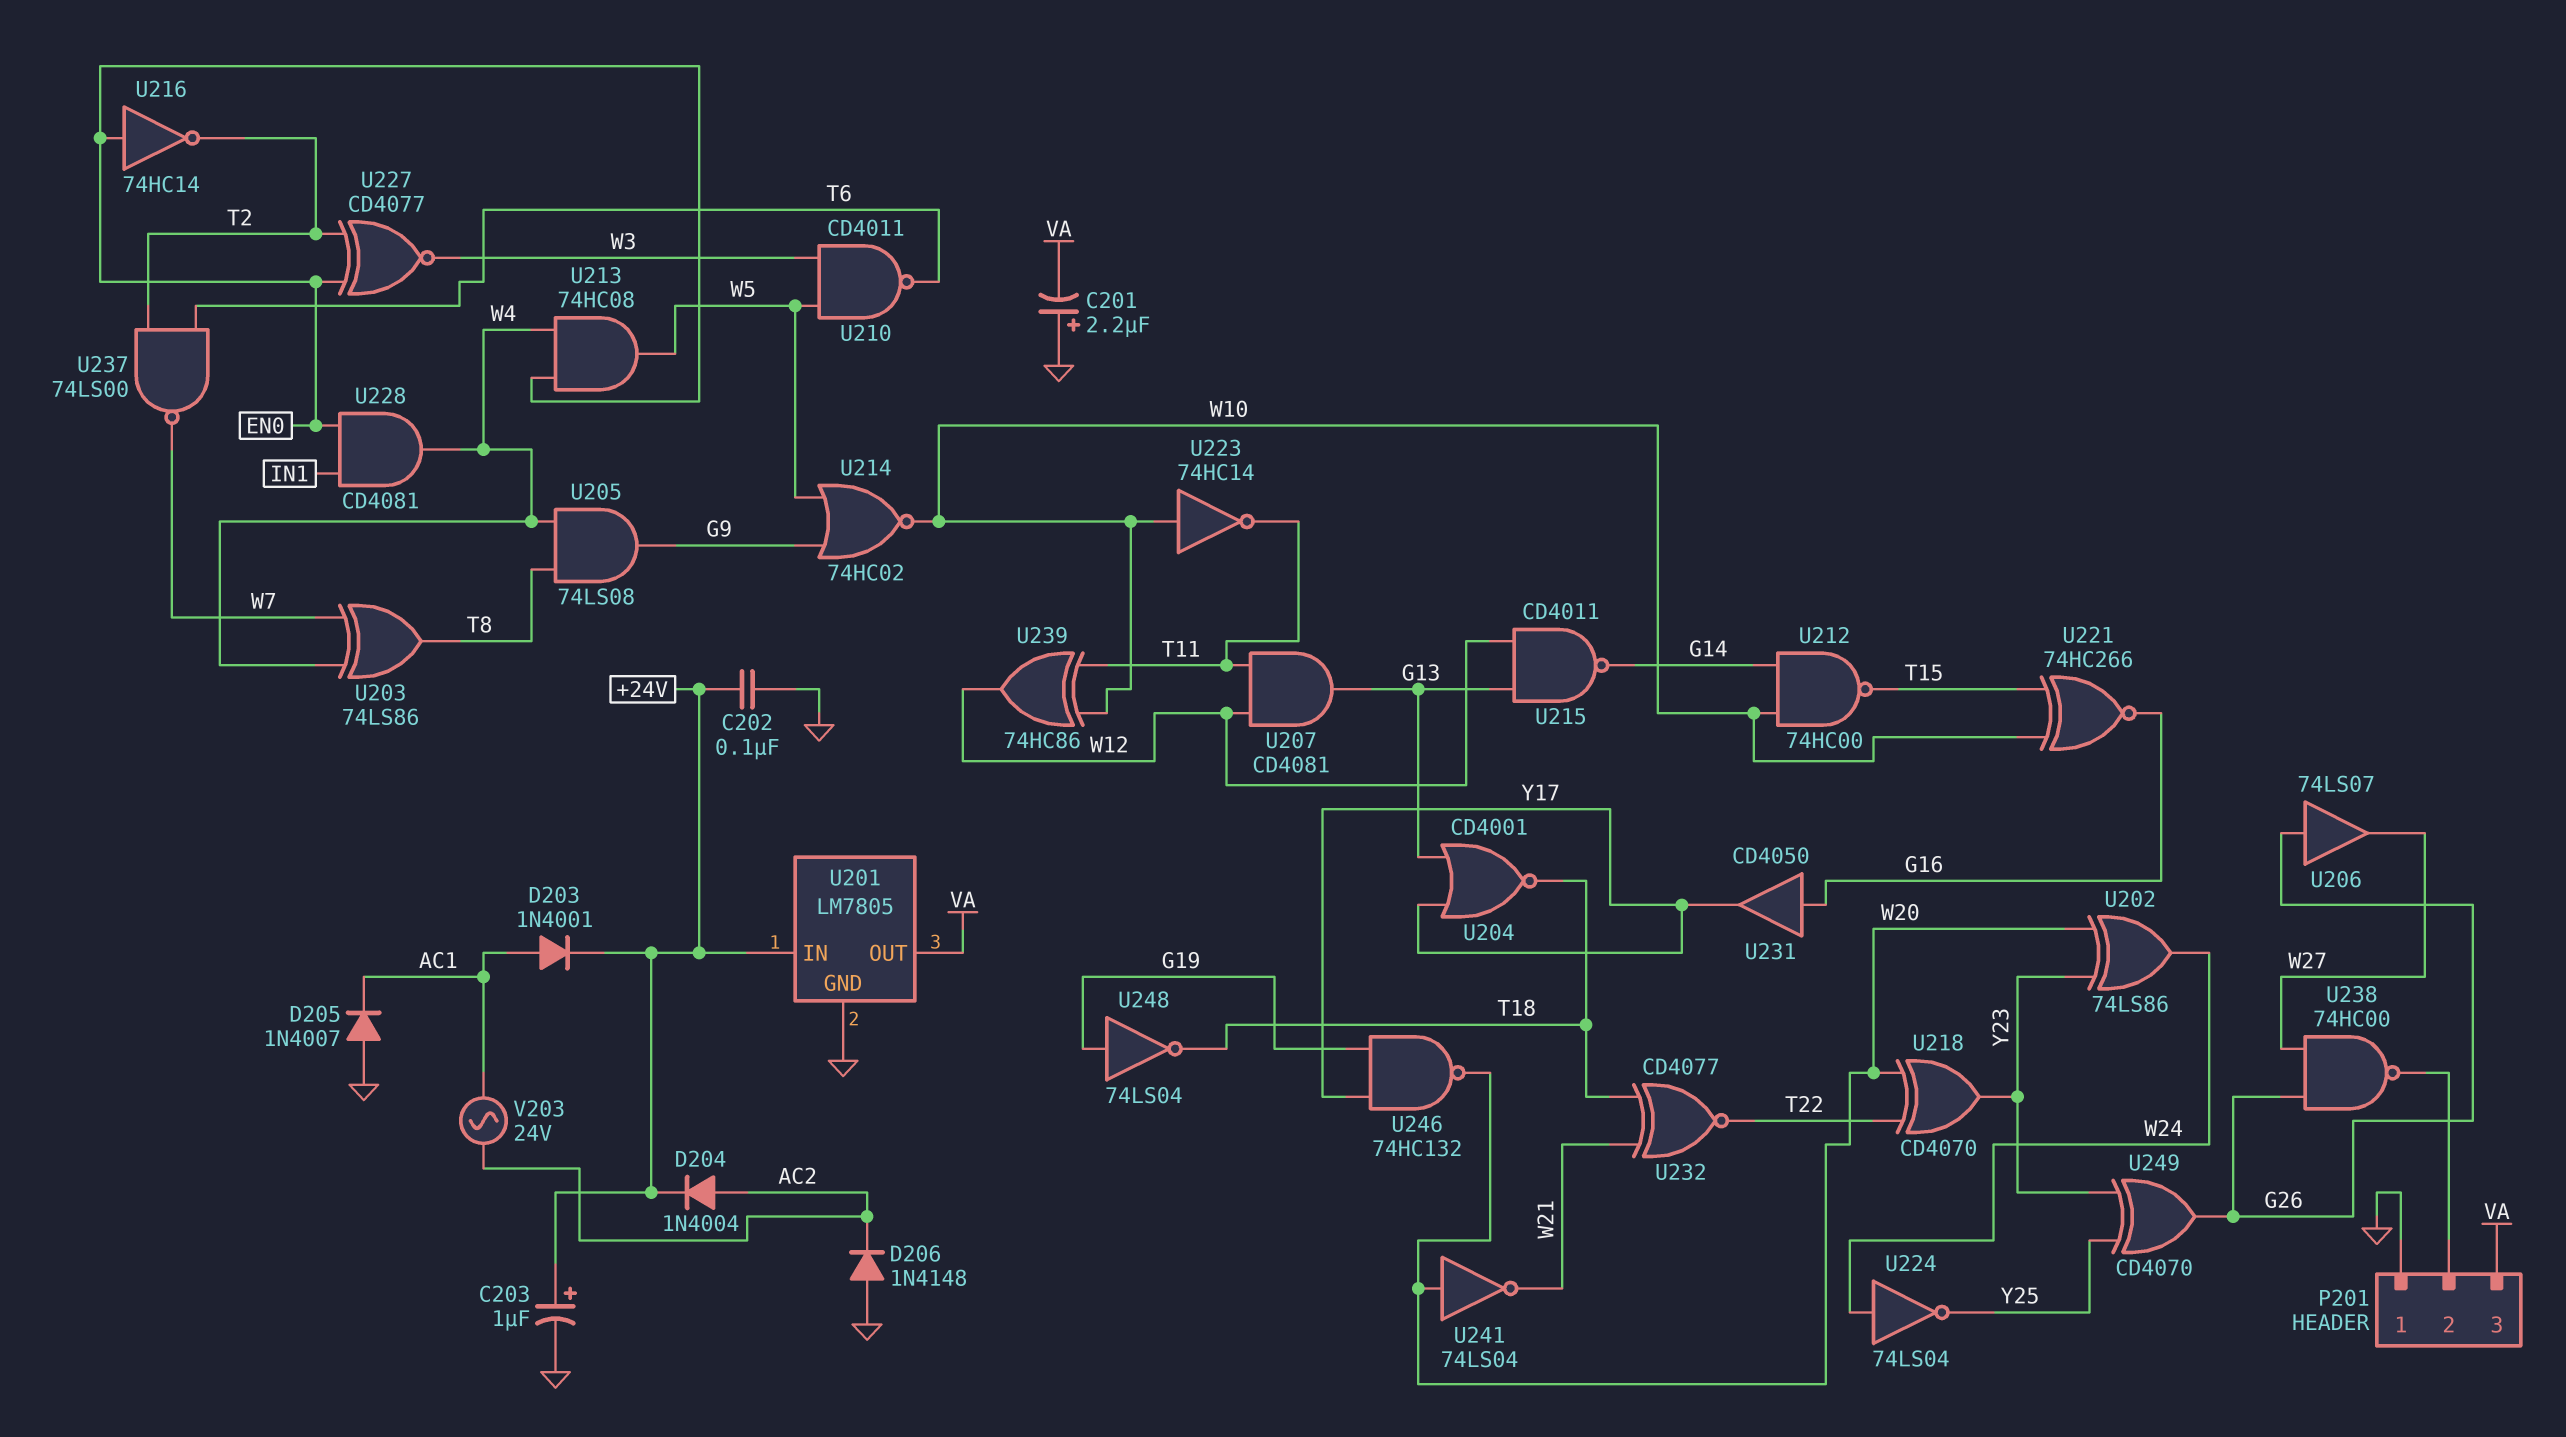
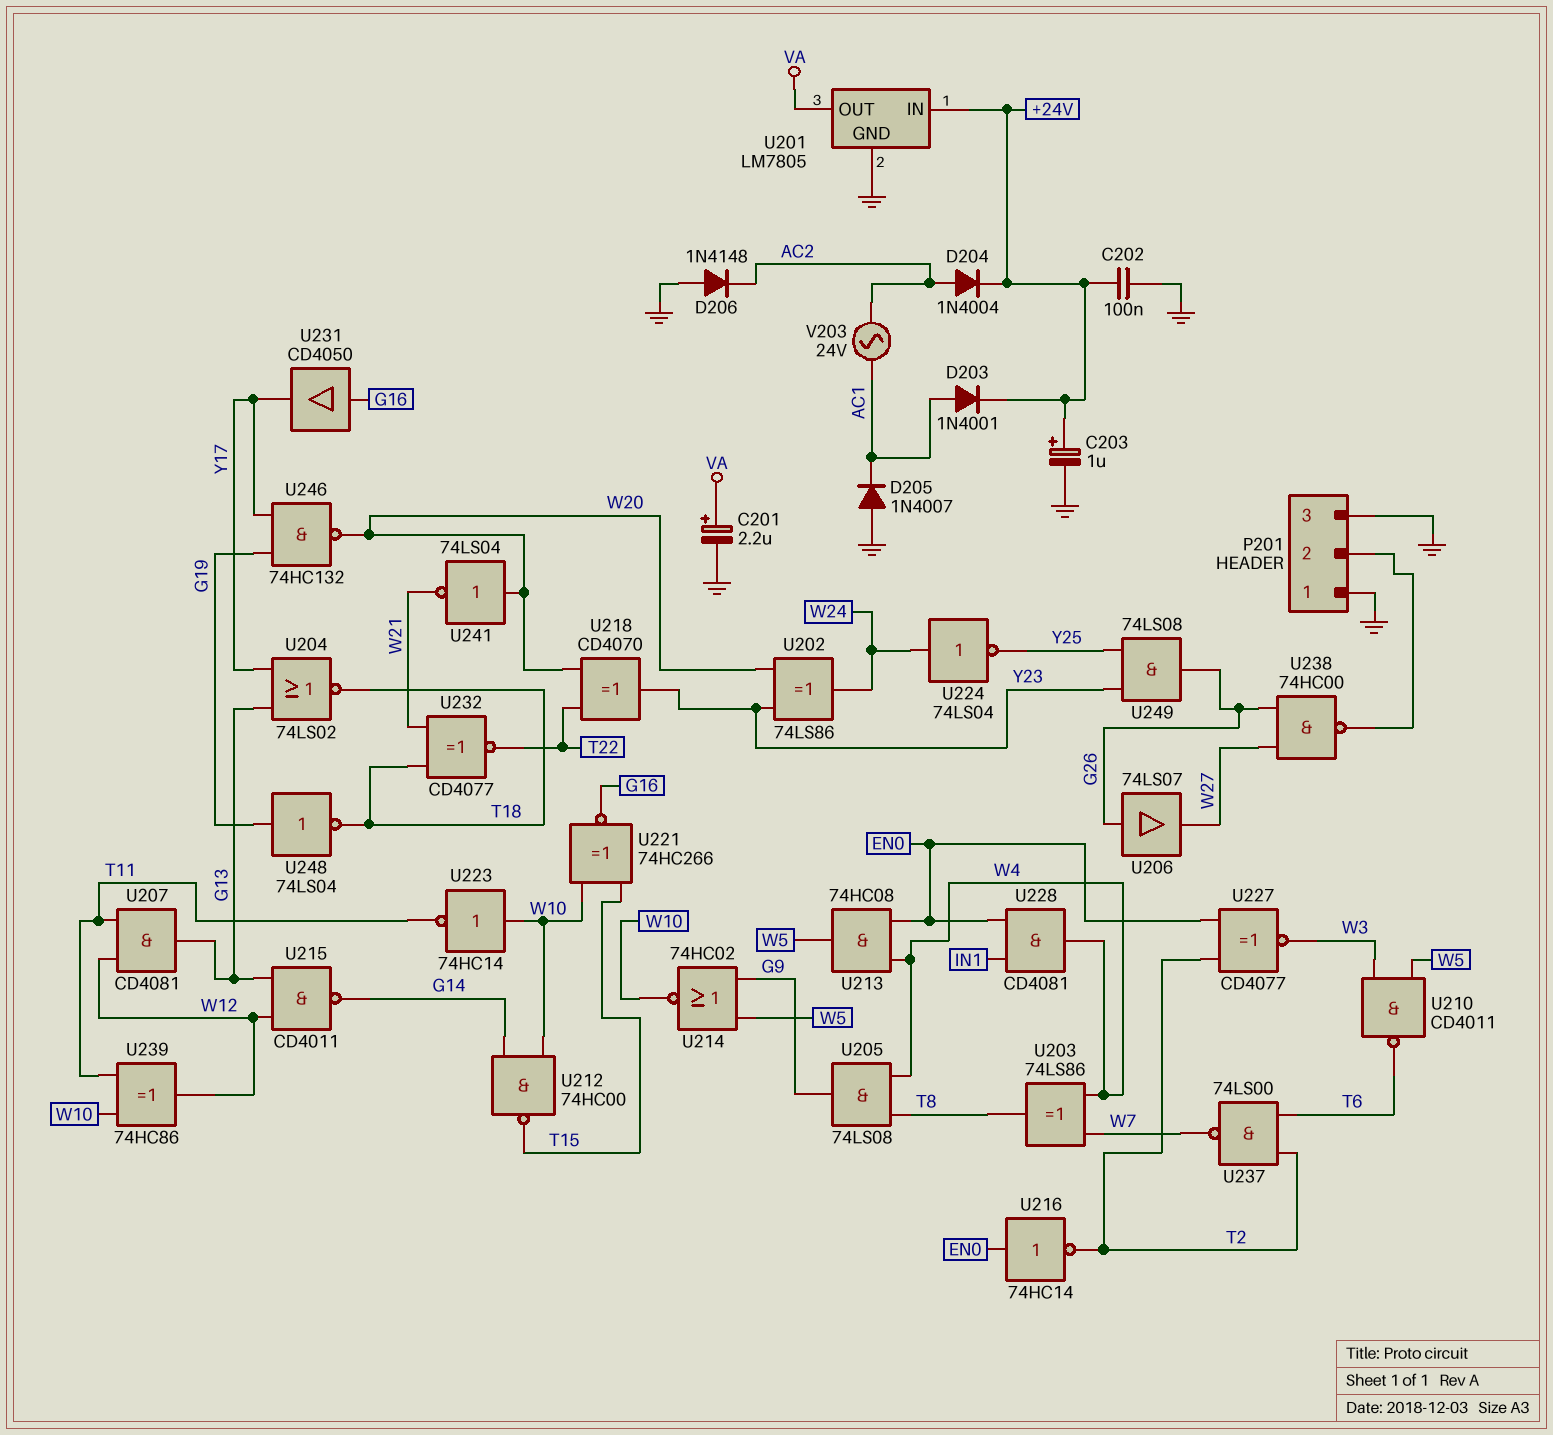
C201: 2.2uF (plus GND, minus VA) -> 2.2uF (plus VA, minus GND)
P201 pin 3: VA -> GND
U204: NOR CD4001 (in G13, in Y17, out T18) -> NOR 74LS02 (in G13, in Y17, out T18)
U249: XOR CD4070 (in Y23, in Y25, out G26) -> AND 74LS08 (in Y23, in Y25, out G26)

